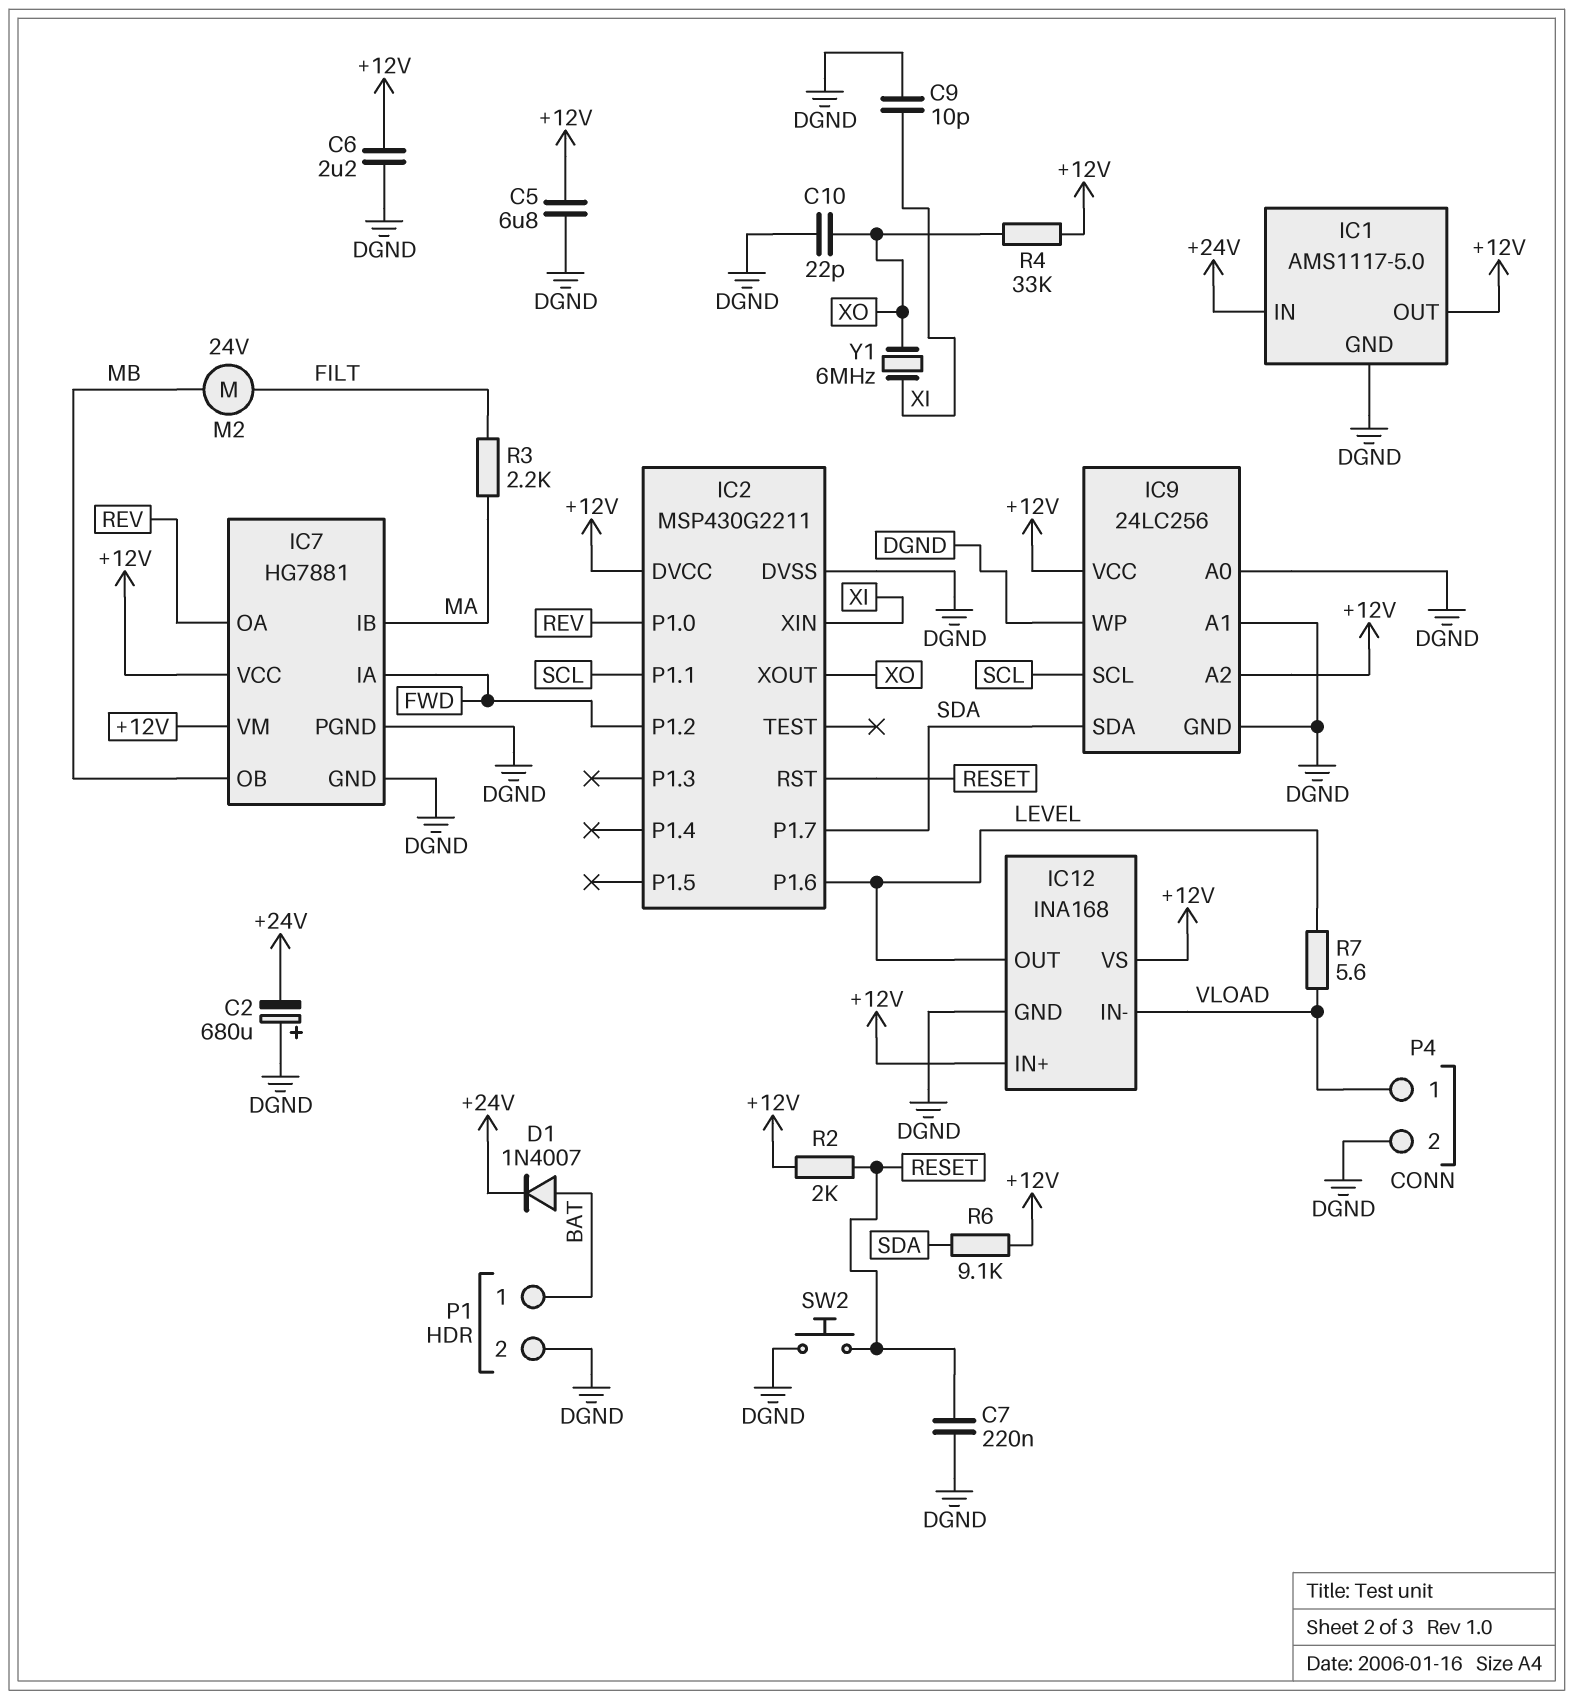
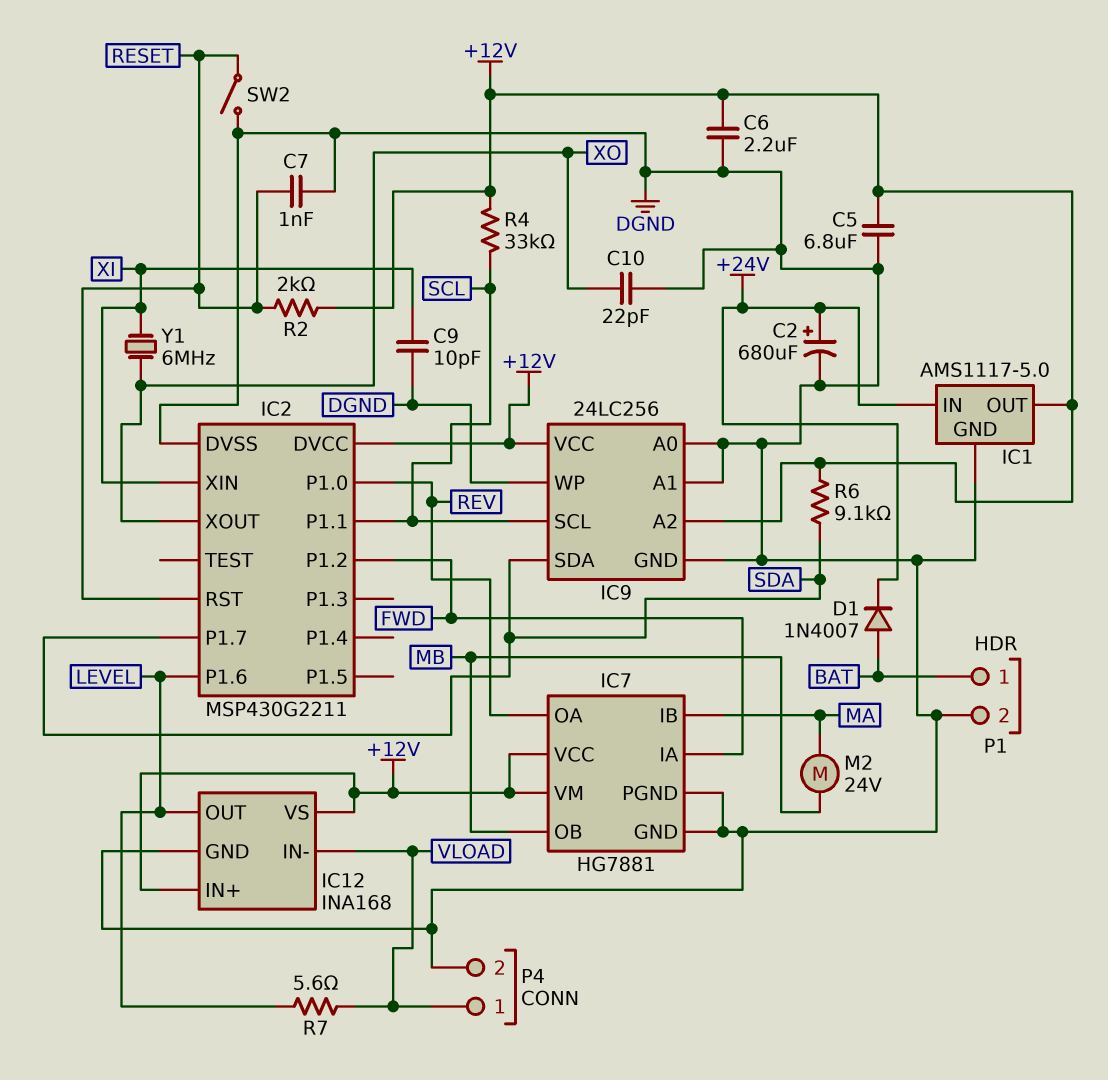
C2: 680uF (plus DGND, minus +24V) -> 680uF (plus +24V, minus DGND)
C7: 220nF (DGND, RESET) -> 1nF (DGND, RESET)
M2: motor 24V (FILT, MB) -> motor 24V (MA, MB)
R3: 2.2k (FILT, MA) -> none
R4: 33k (+12V, XO) -> 33k (+12V, SCL)
SW2: button (DGND, RESET) -> switch (DGND, RESET)

